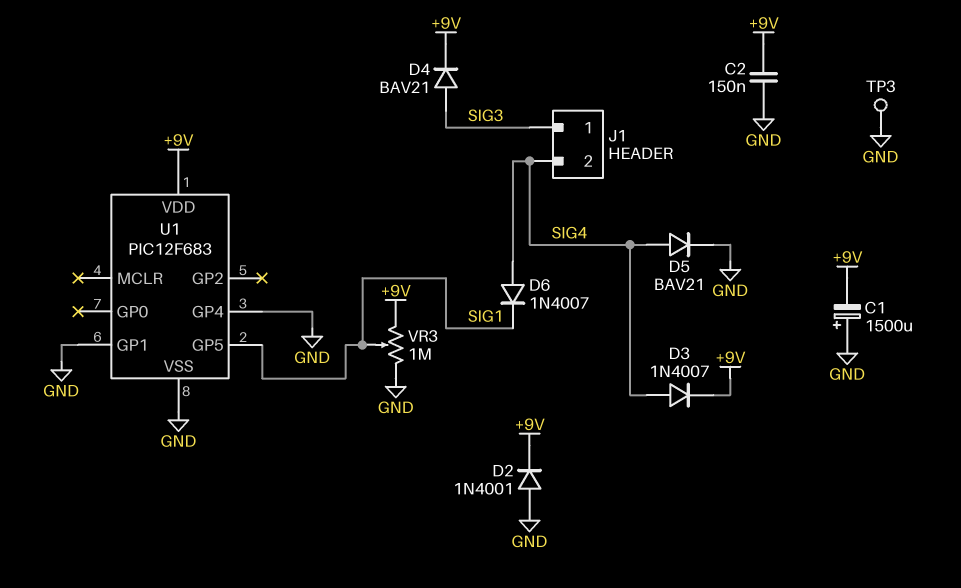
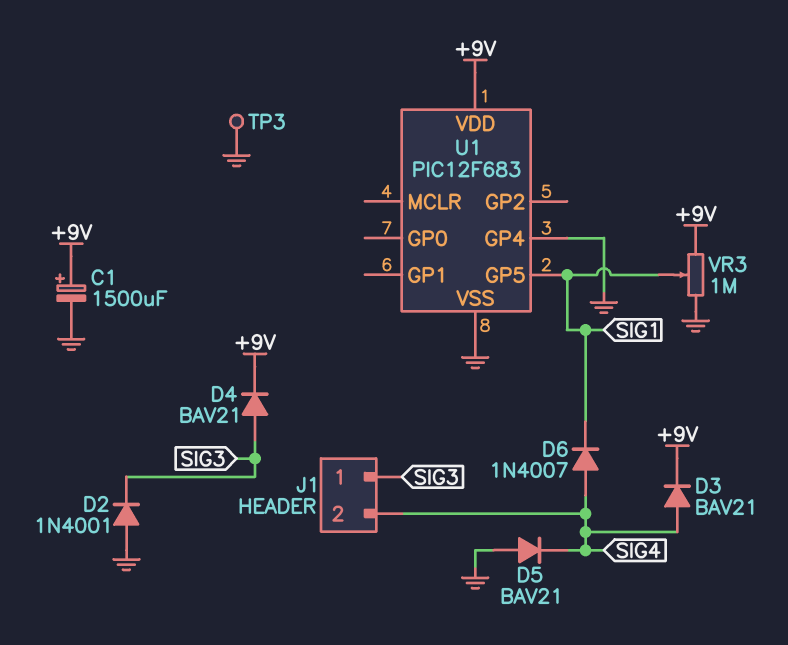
C1: 1500uF (plus GND, minus +9V) -> 1500uF (plus +9V, minus GND)
C2: 150nF (+9V, GND) -> none
D2: diode 1N4001 (A GND, K +9V) -> diode 1N4001 (A GND, K SIG3)
D3: diode 1N4007 (A SIG4, K +9V) -> diode BAV21 (A SIG4, K +9V)
D5: diode BAV21 (A SIG4, K GND) -> diode BAV21 (A GND, K SIG4)
U1 pin GP1: GND -> none

